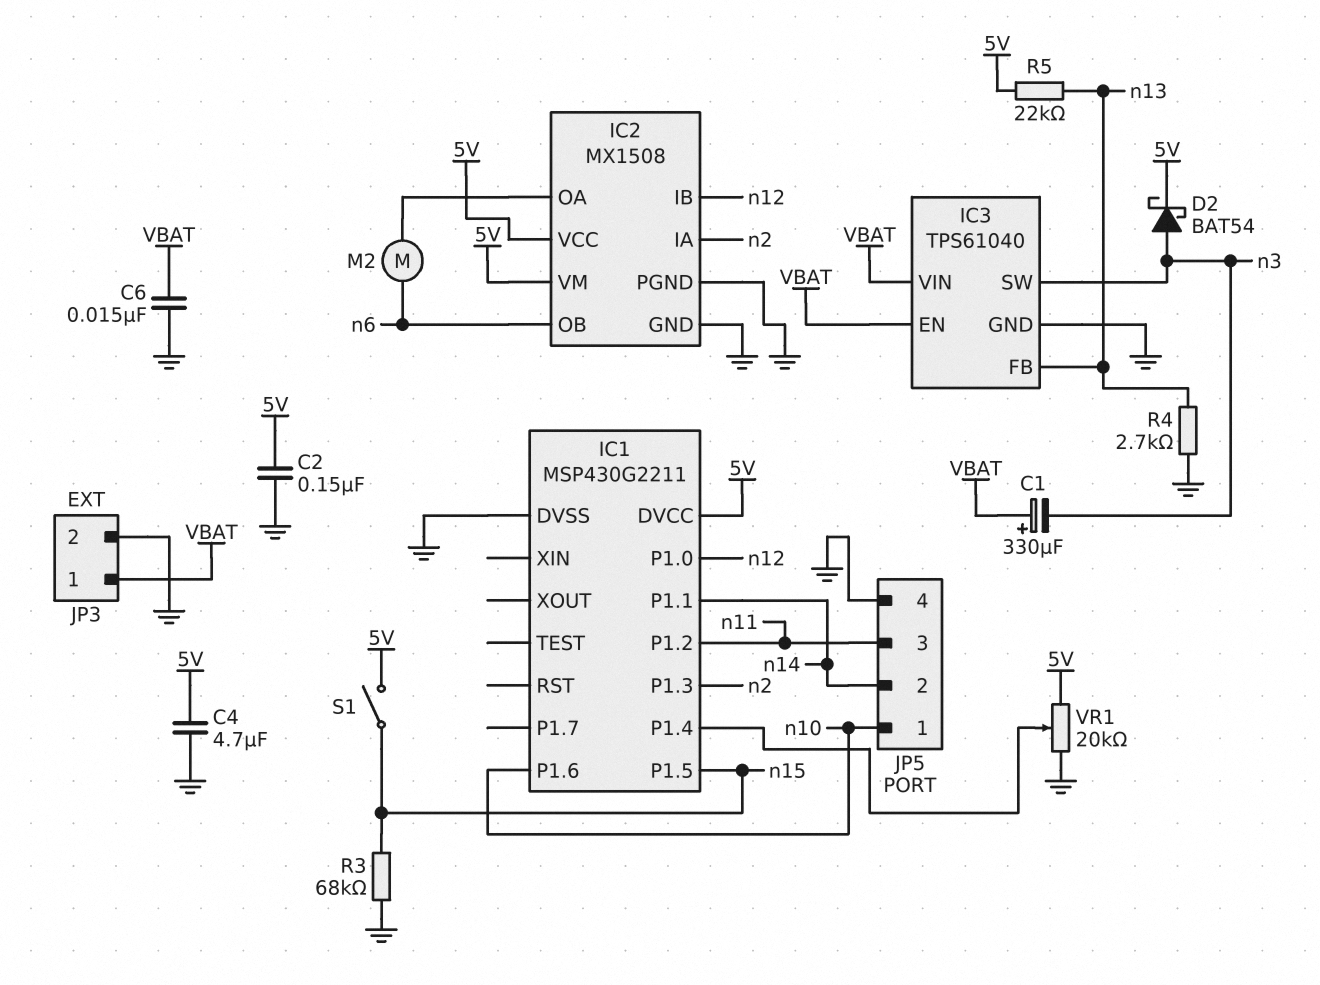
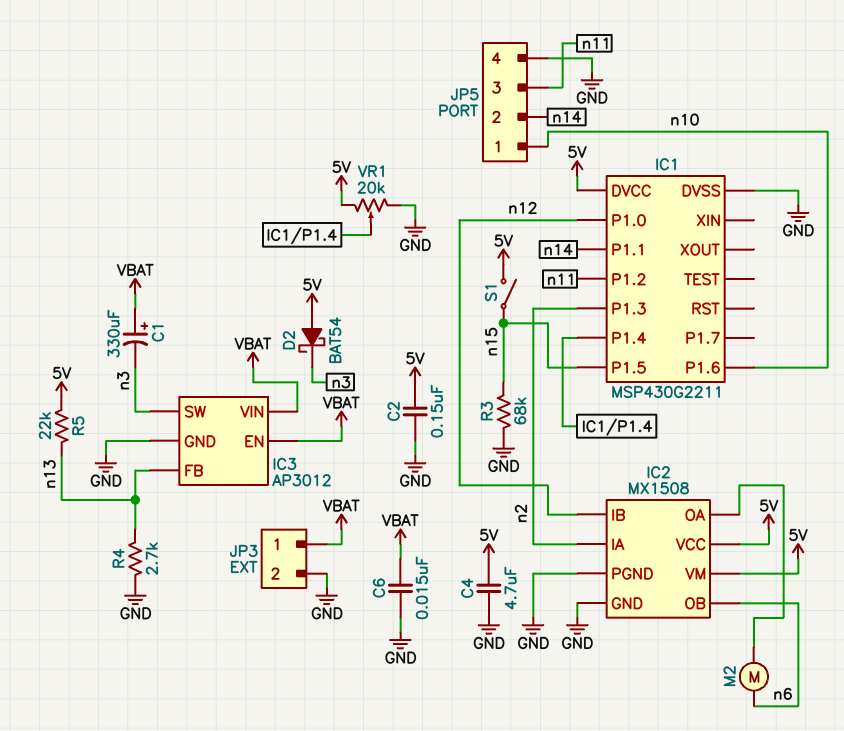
D2: schottky BAT54 (A n3, K 5V) -> schottky BAT54 (A 5V, K n3)
IC3: TPS61040 -> AP3012

